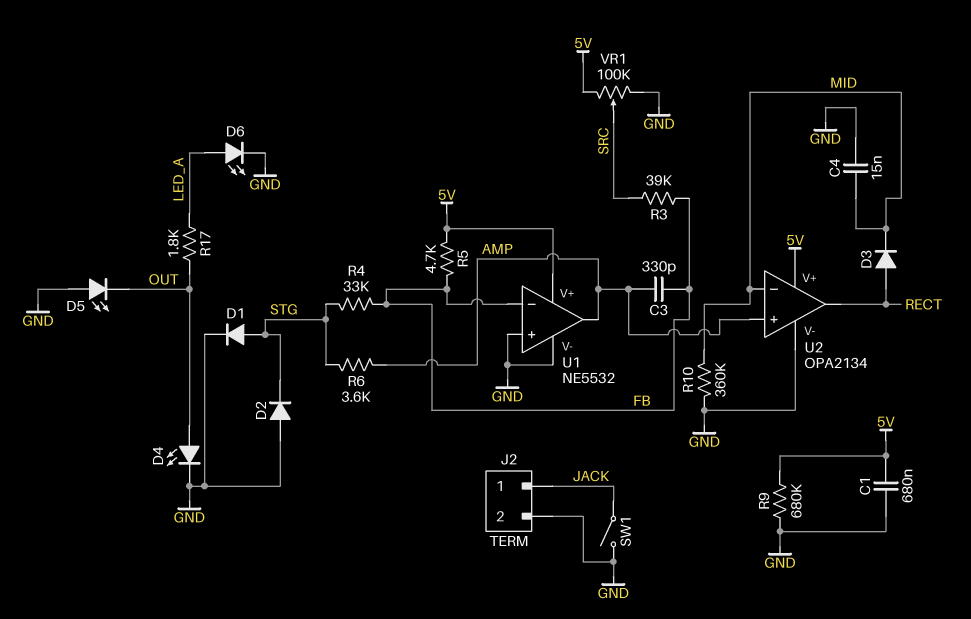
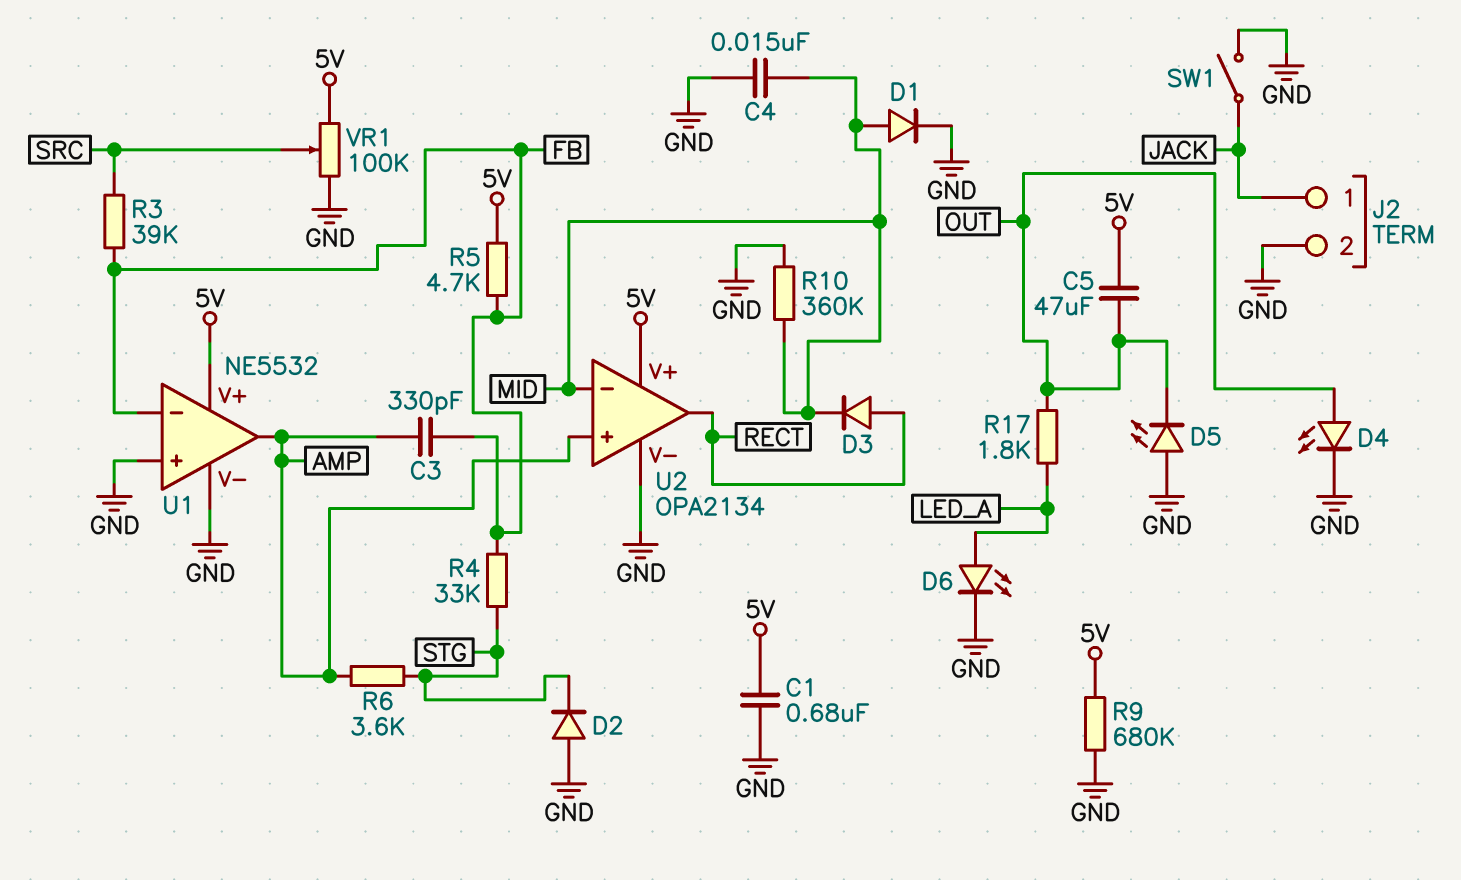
C5: none -> 47uF (5V, OUT)
D1: diode (A STG, K GND) -> diode (A MID, K GND)

